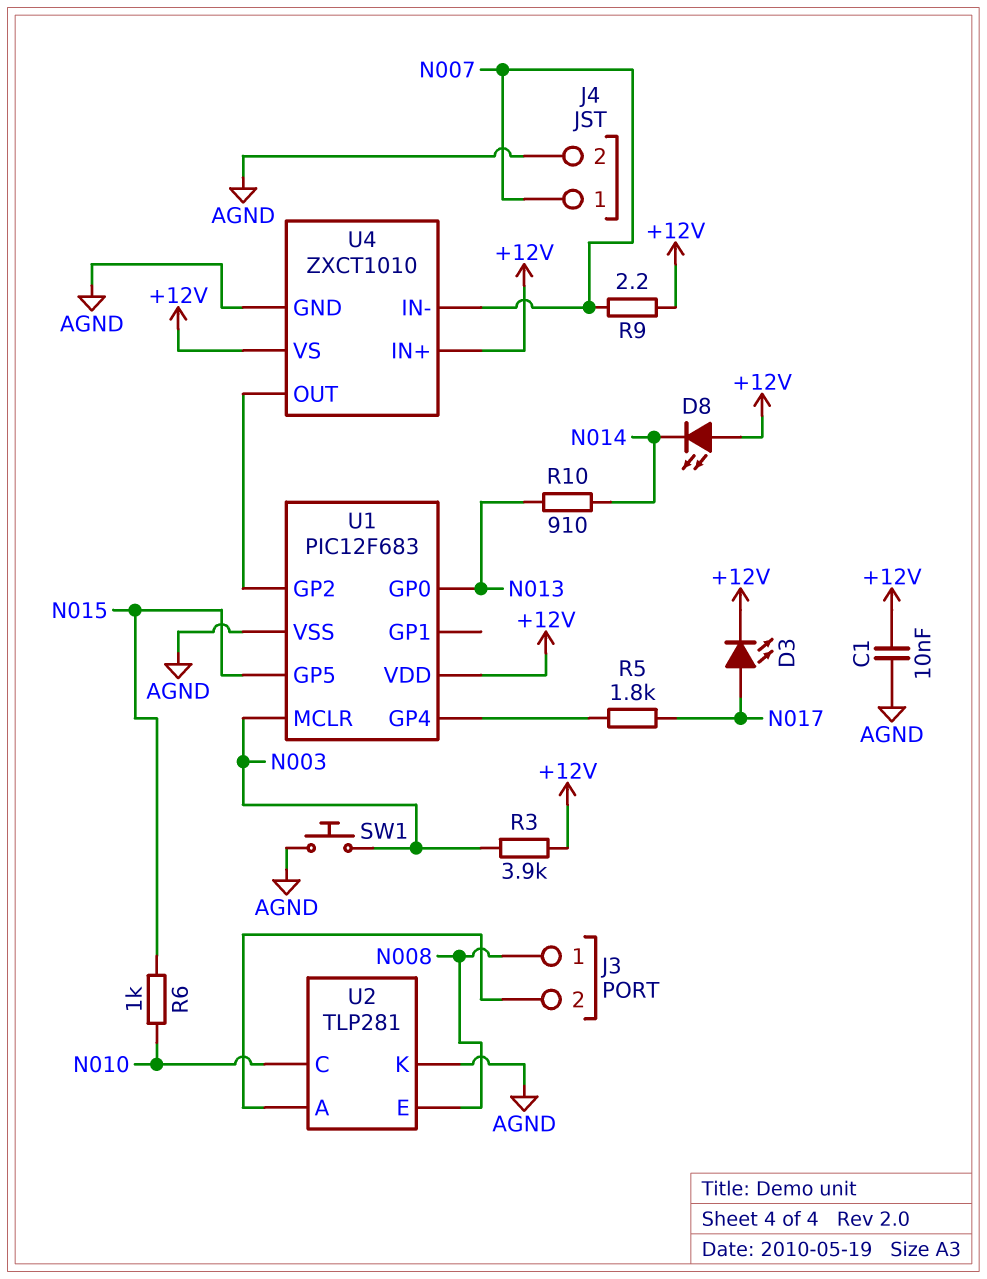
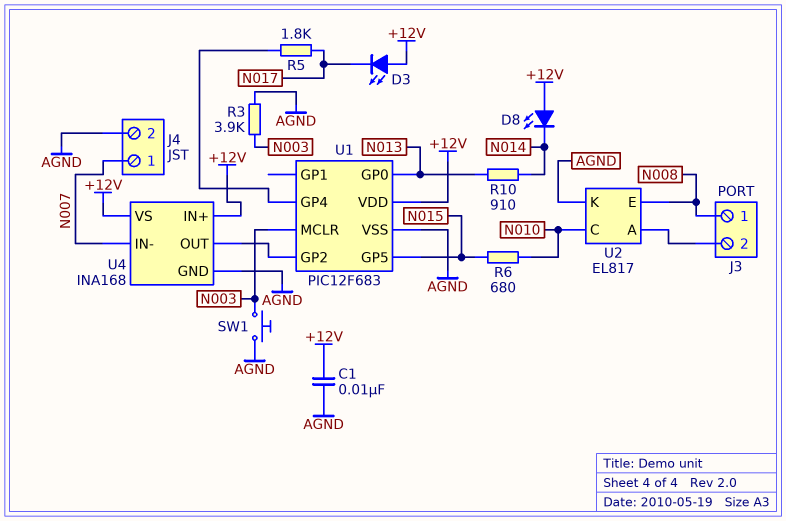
D3: LED (A N017, K +12V) -> LED (A +12V, K N017)
R3: 3.9k (+12V, N003) -> 3.9k (AGND, N003)
R6: 1k (N010, N015) -> 680 (N010, N015)
R9: 2.2 (+12V, N007) -> none
U2: TLP281 -> EL817
U4: ZXCT1010 -> INA168

